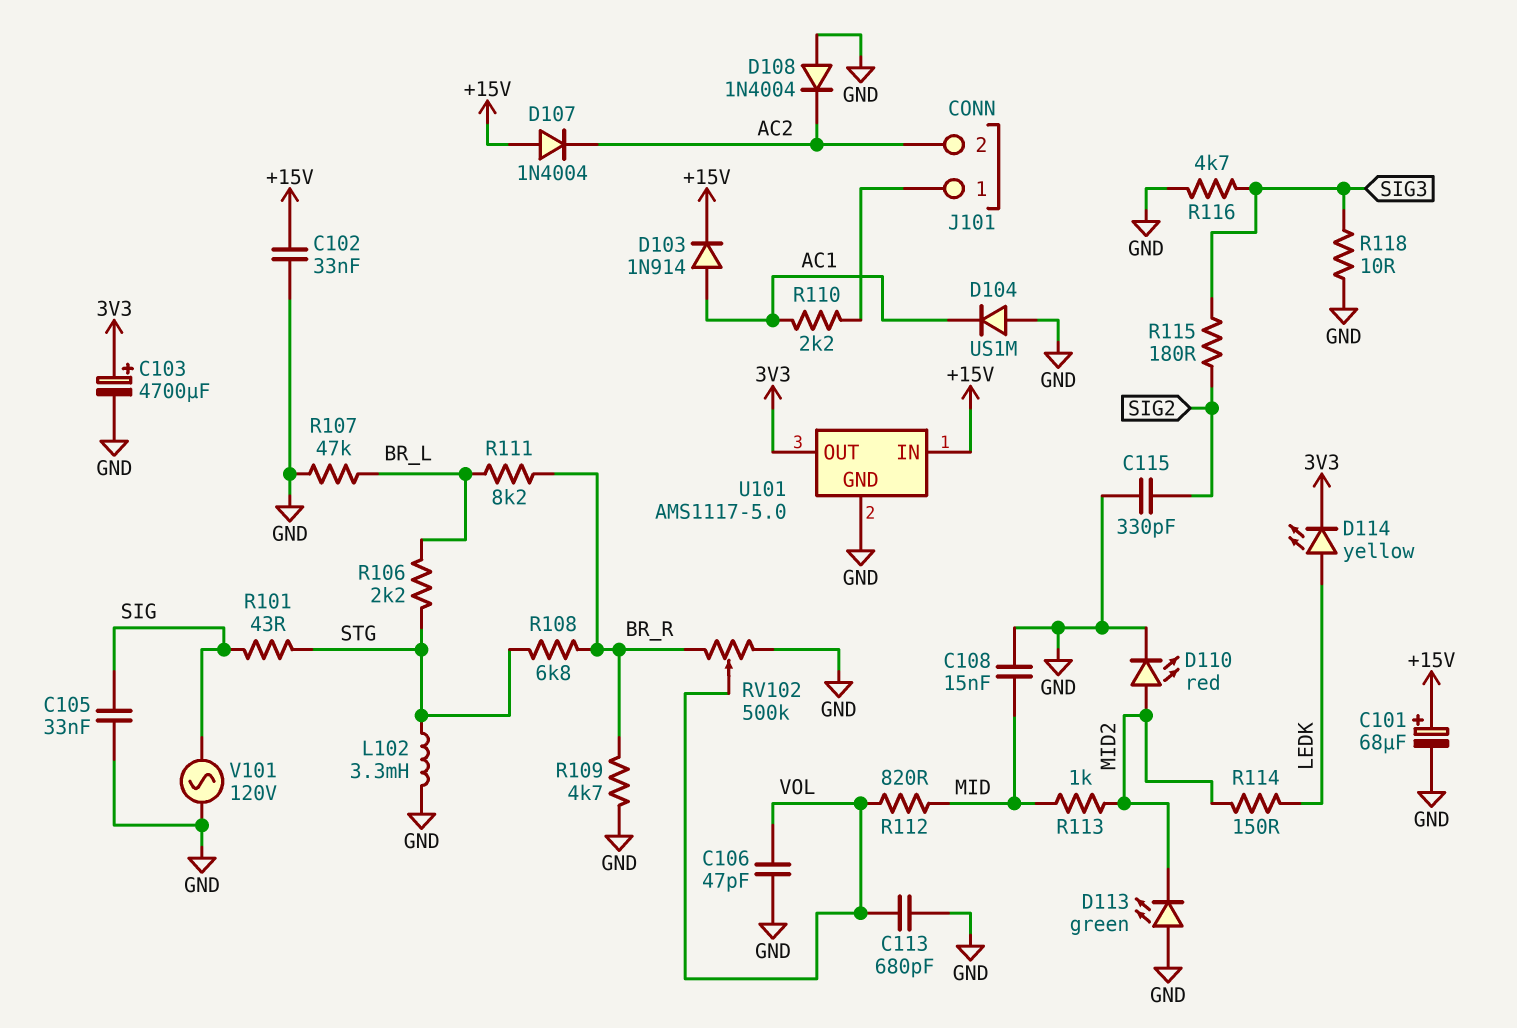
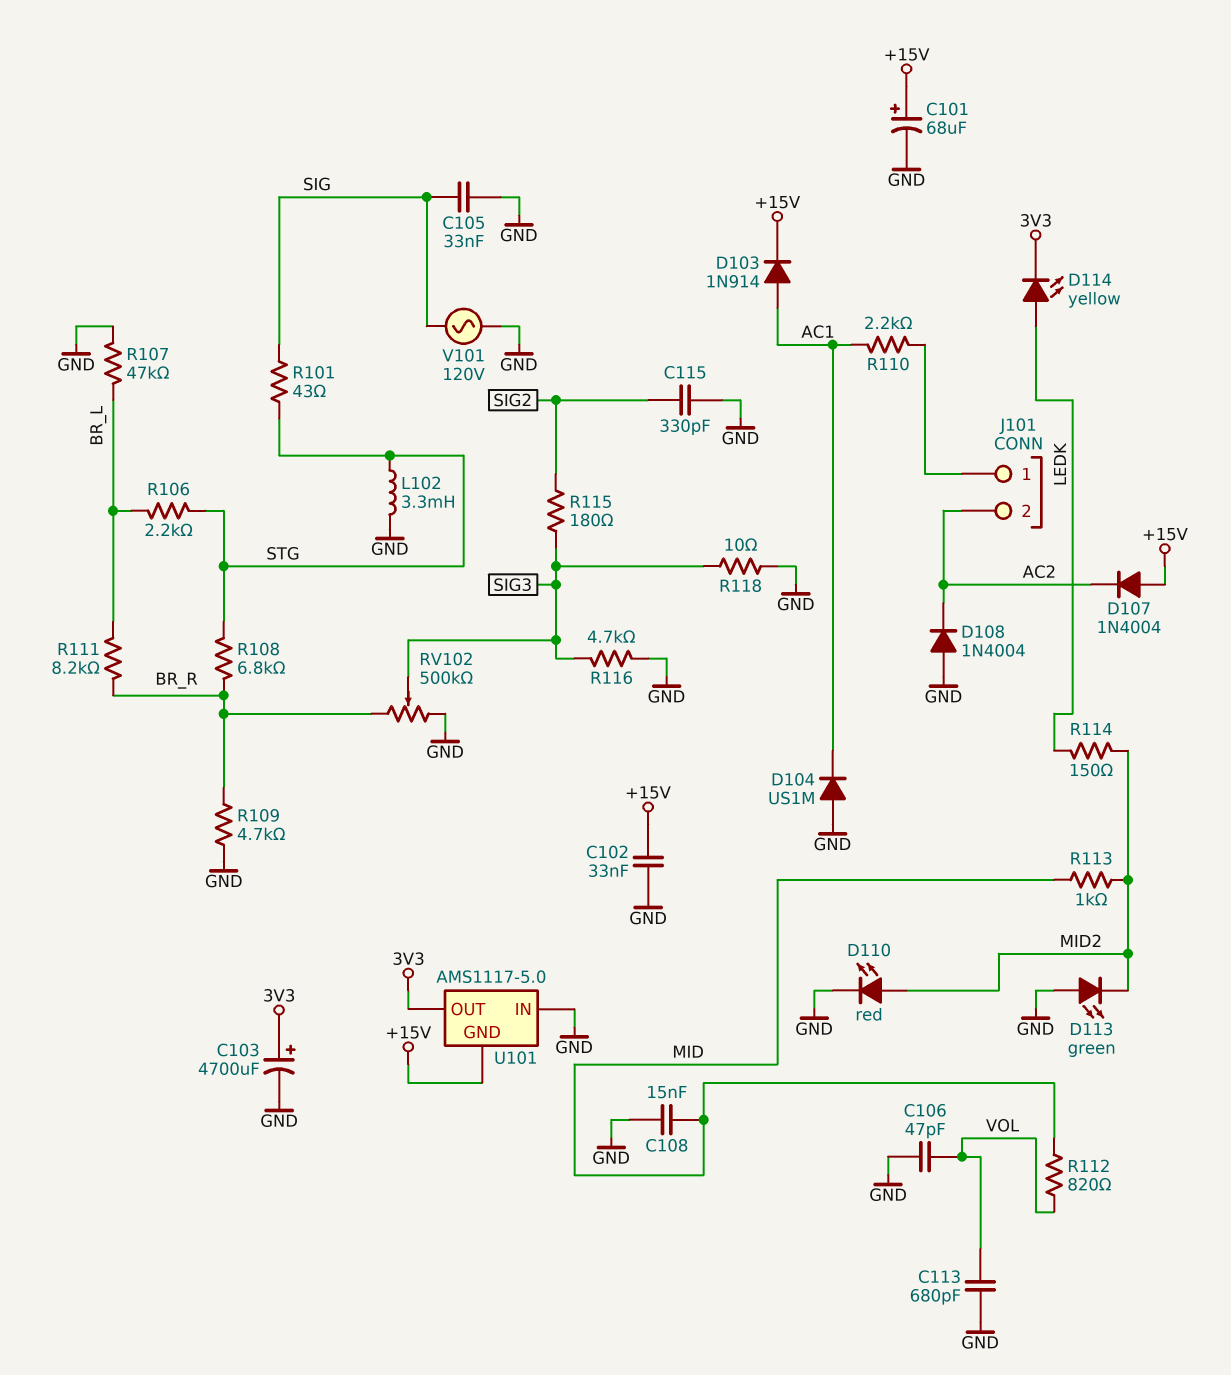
RV102: 500k (BR_R, GND, wiper VOL) -> 500k (BR_R, GND, wiper SIG3)
U101 pin GND: GND -> +15V
U101 pin IN: +15V -> GND

